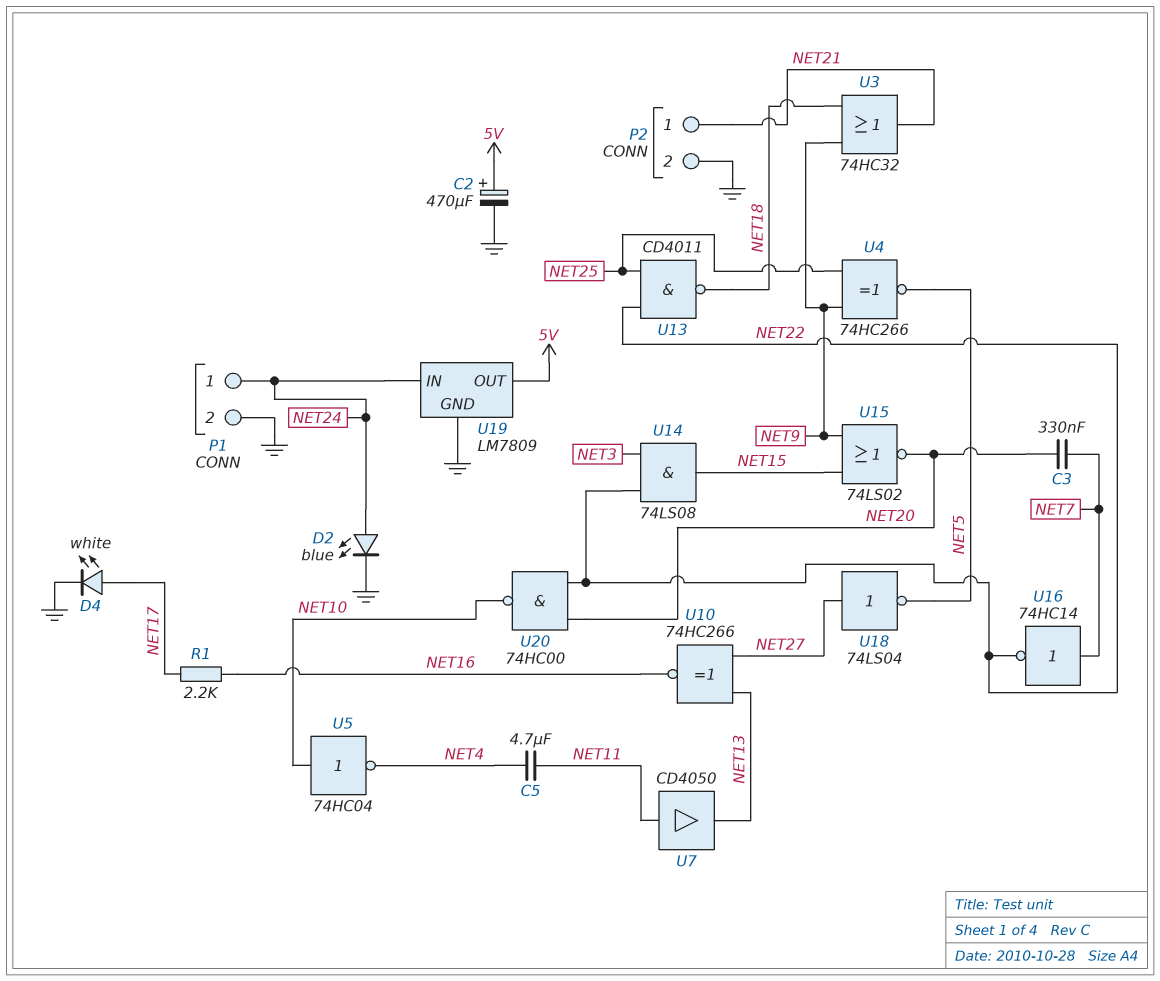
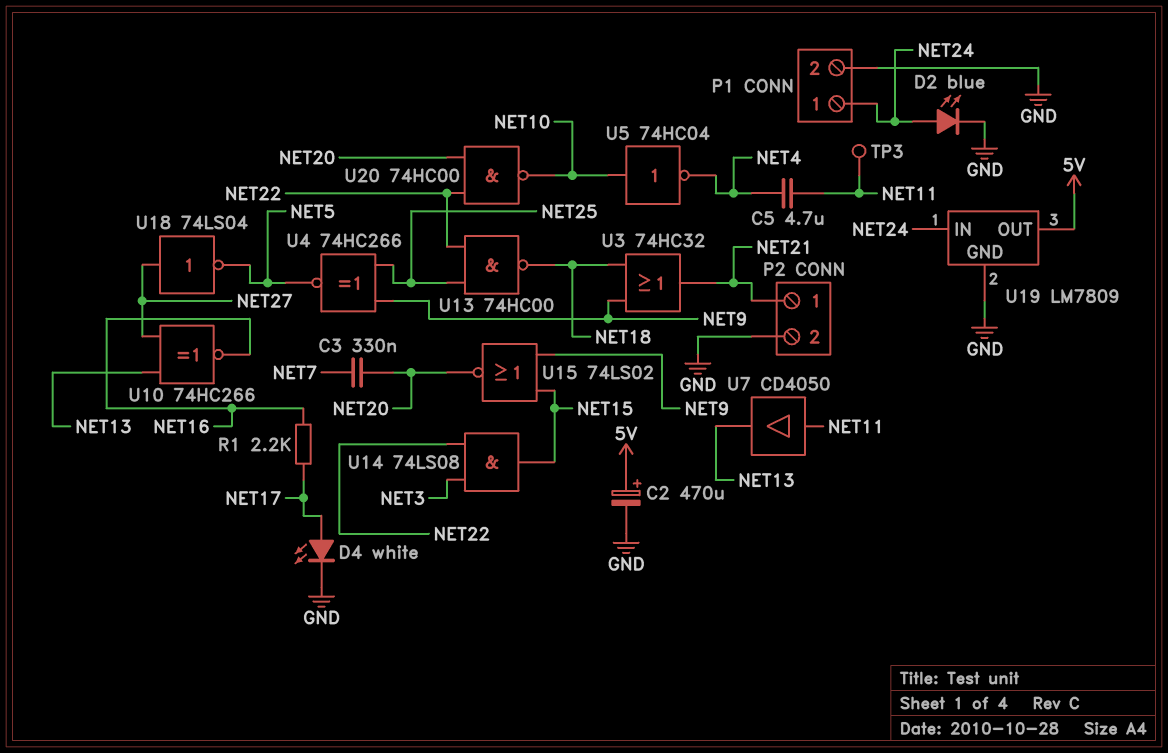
TP3: none -> test point (NET11)
U13: NAND CD4011 (in NET22, in NET25, out NET18) -> NAND 74HC00 (in NET22, in NET25, out NET18)
U16: NOT 74HC14 (in NET7, out NET22) -> none

